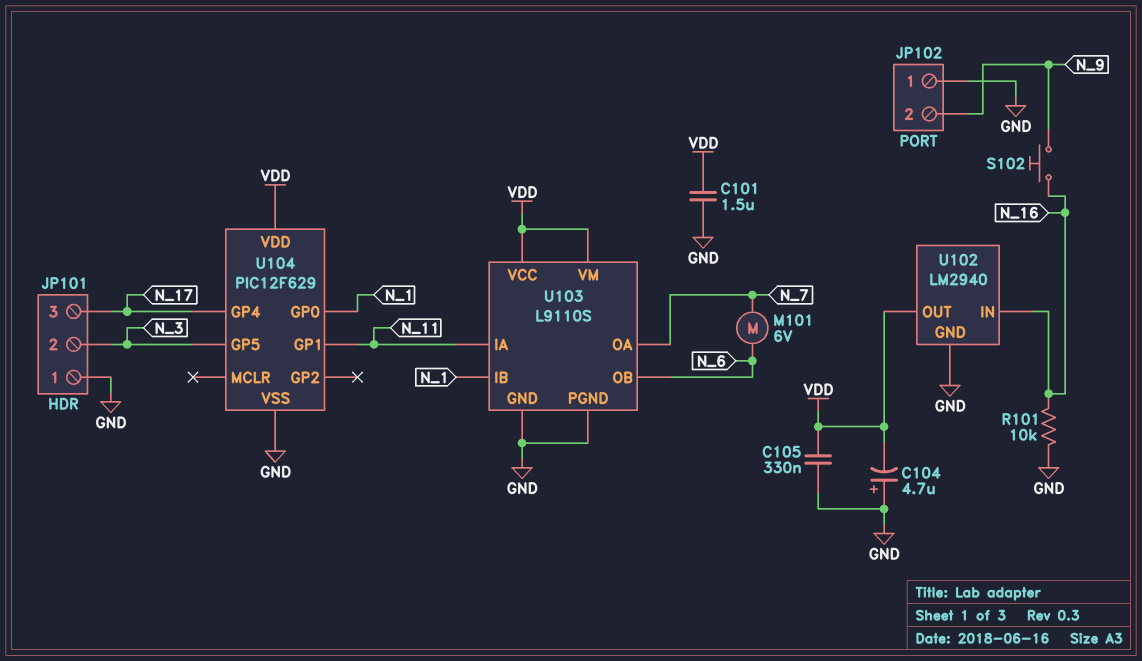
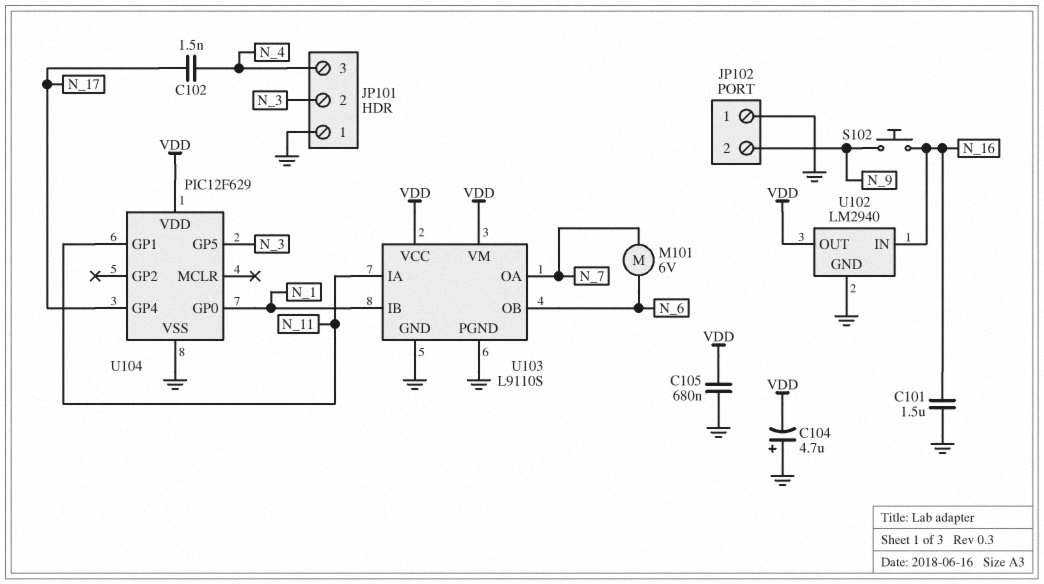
C101: 1.5uF (GND, VDD) -> 1.5uF (GND, N_16)
C102: none -> 1.5nF (N_4, N_17)
C105: 330nF (GND, VDD) -> 680nF (GND, VDD)
JP101 pin 3: N_17 -> N_4
R101: 10k (GND, N_16) -> none

